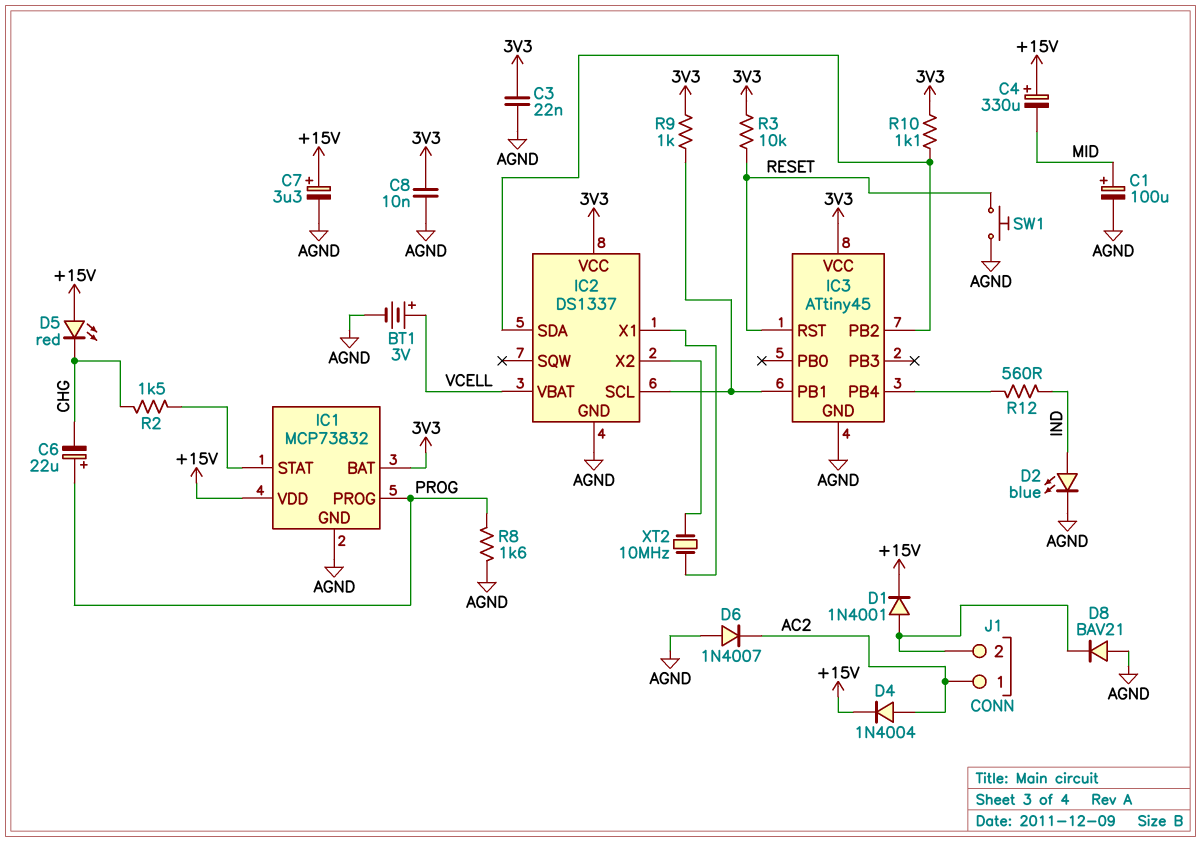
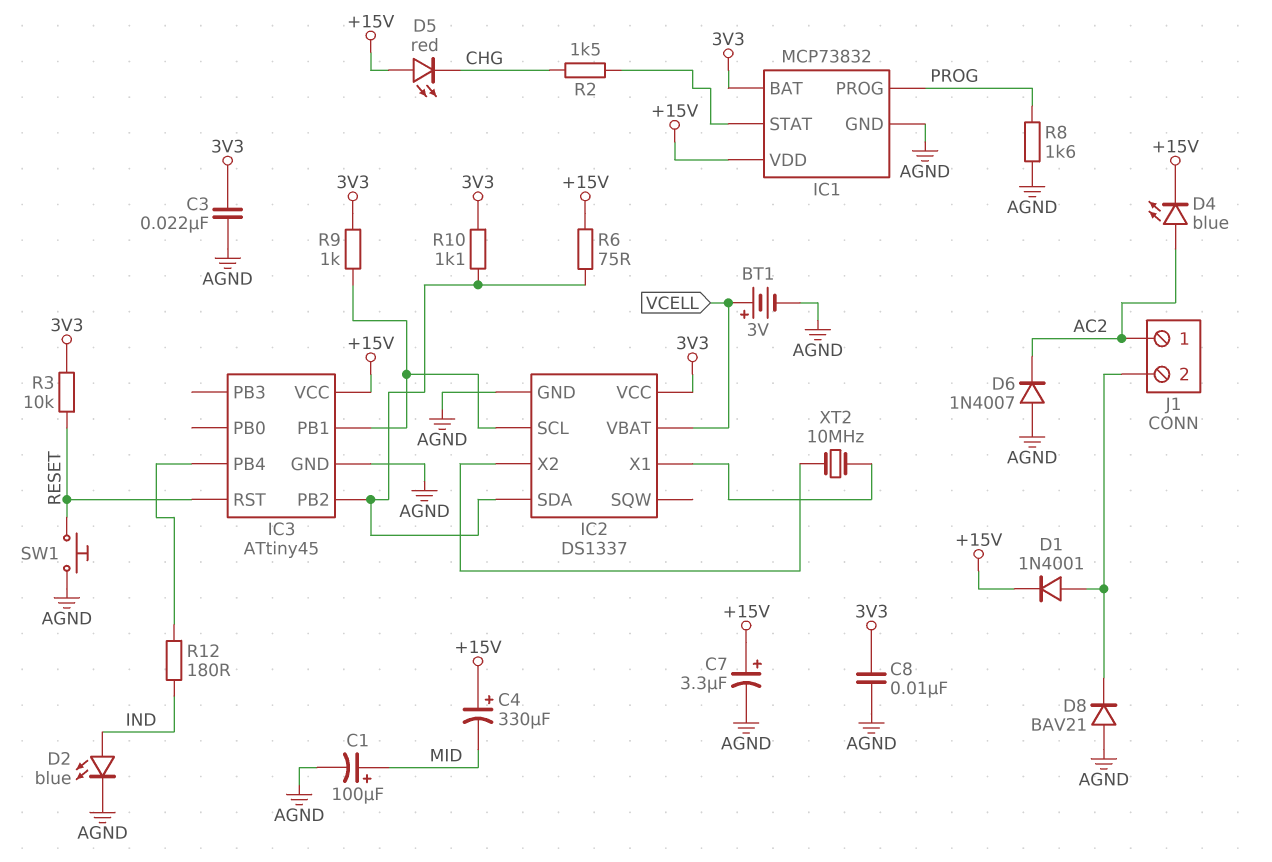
C6: 22uF (plus PROG, minus CHG) -> none
D4: diode 1N4004 (A AC2, K +15V) -> LED blue (A AC2, K +15V)
IC3 pin VCC: 3V3 -> +15V
R6: none -> 75 (+15V, IC2/SDA)
R12: 560 (IC3/PB4, IND) -> 180 (IC3/PB4, IND)

